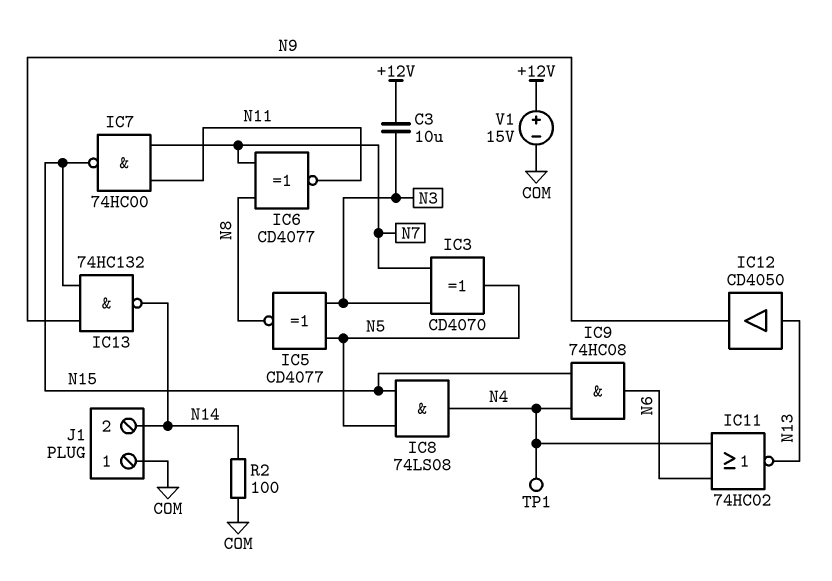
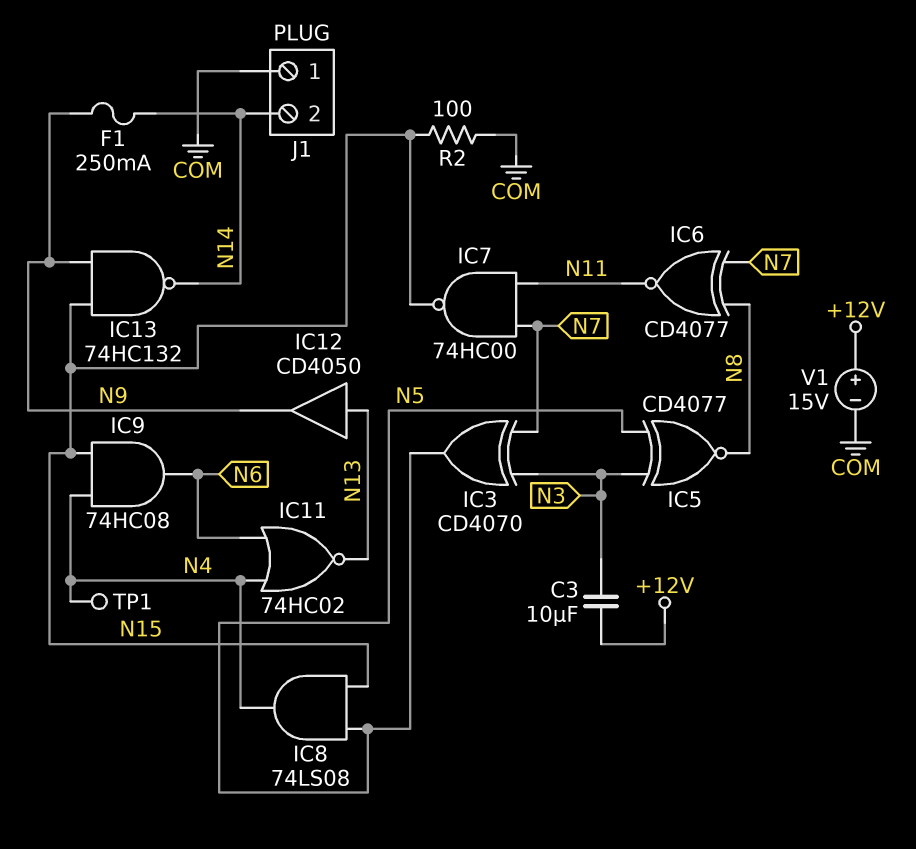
F1: none -> 250mA (N9, N14)
R2: 100 (COM, N14) -> 100 (COM, N15)

